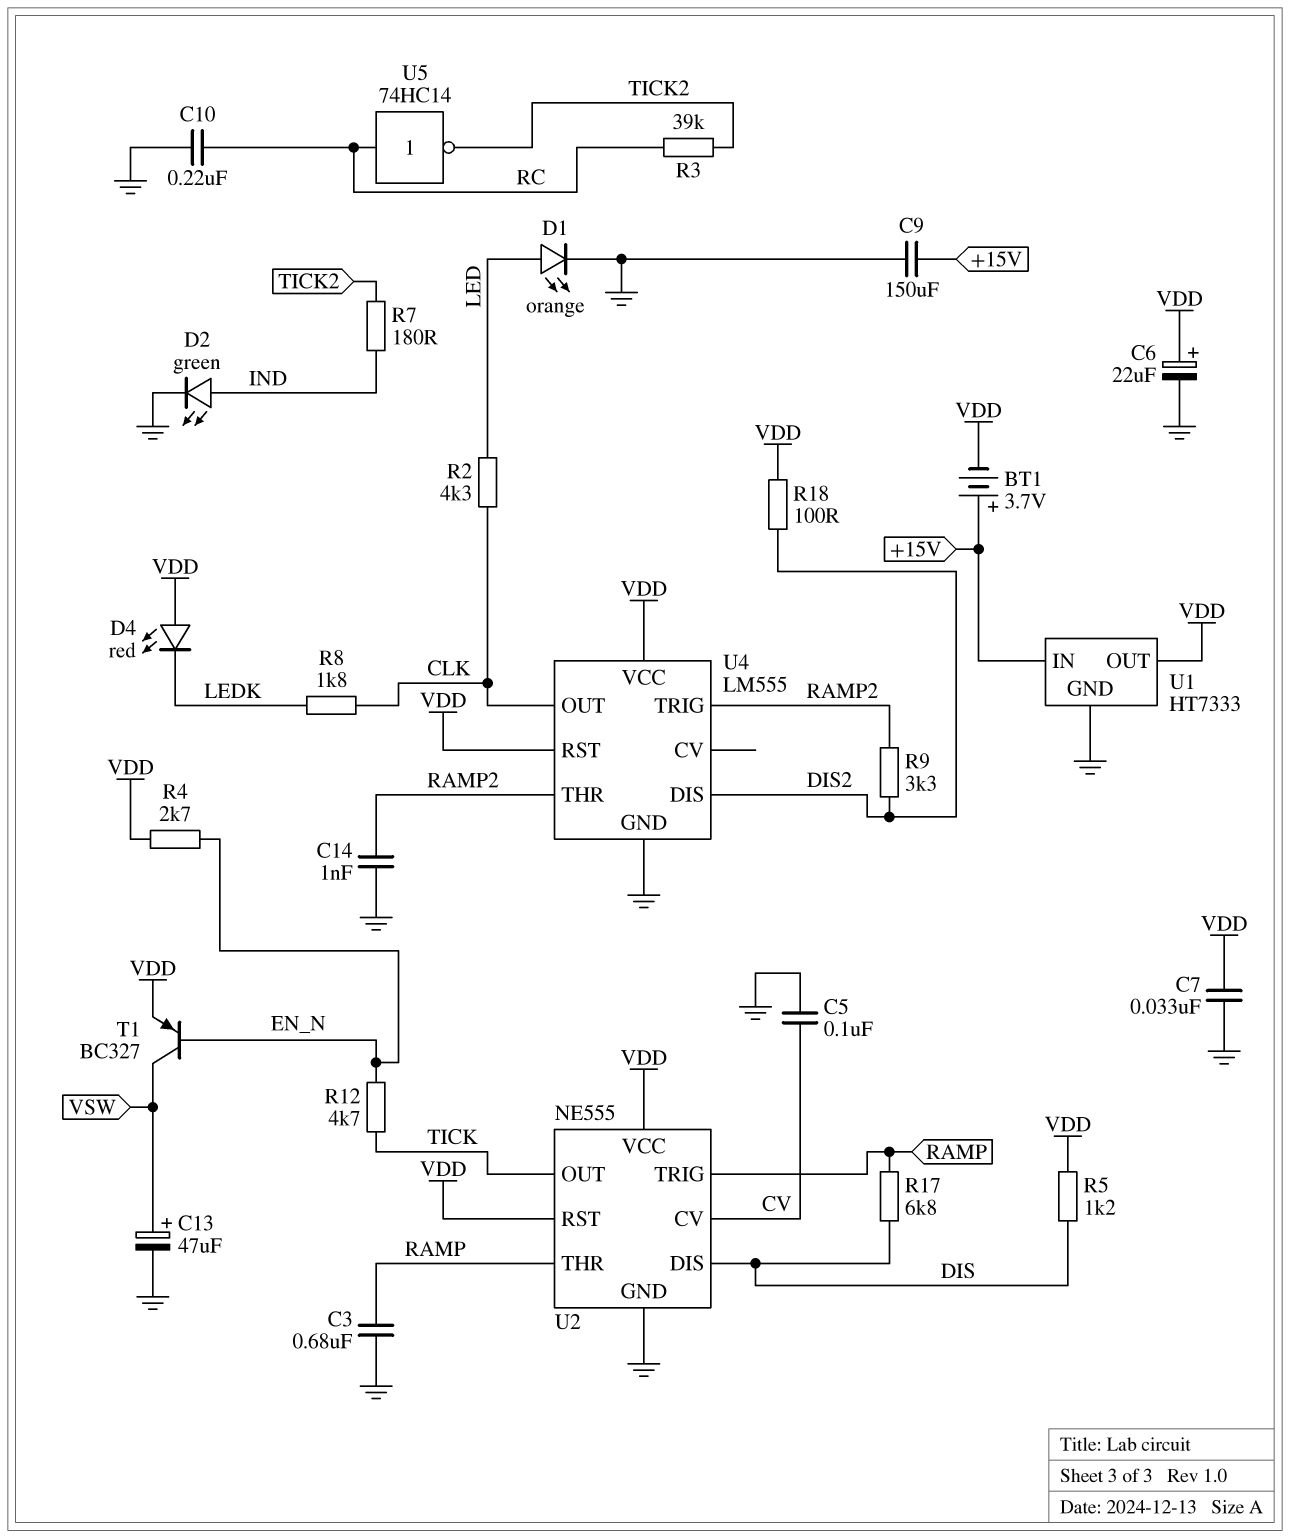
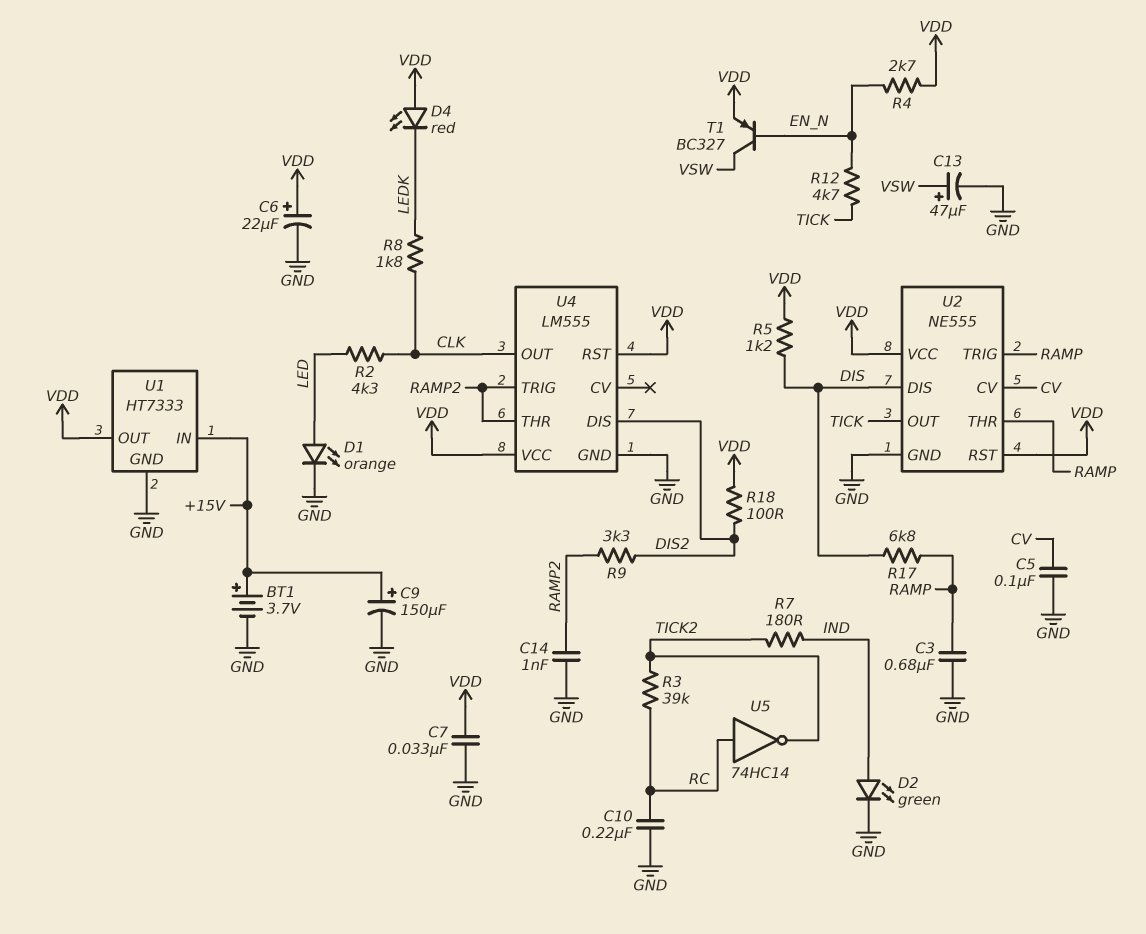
BT1: 3.7V (plus +15V, minus VDD) -> 3.7V (plus +15V, minus GND)
C9: 150uF (+15V, GND) -> 150uF (plus +15V, minus GND)

